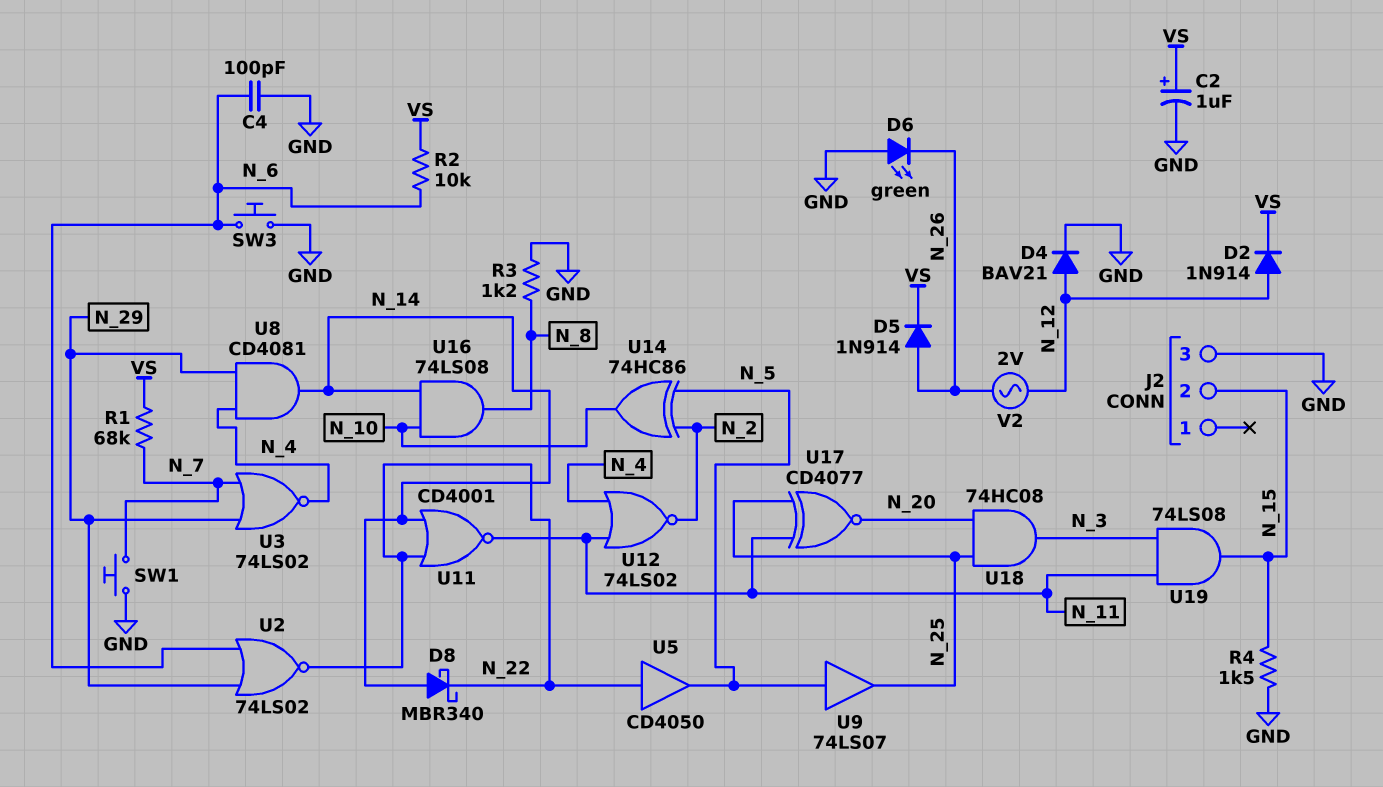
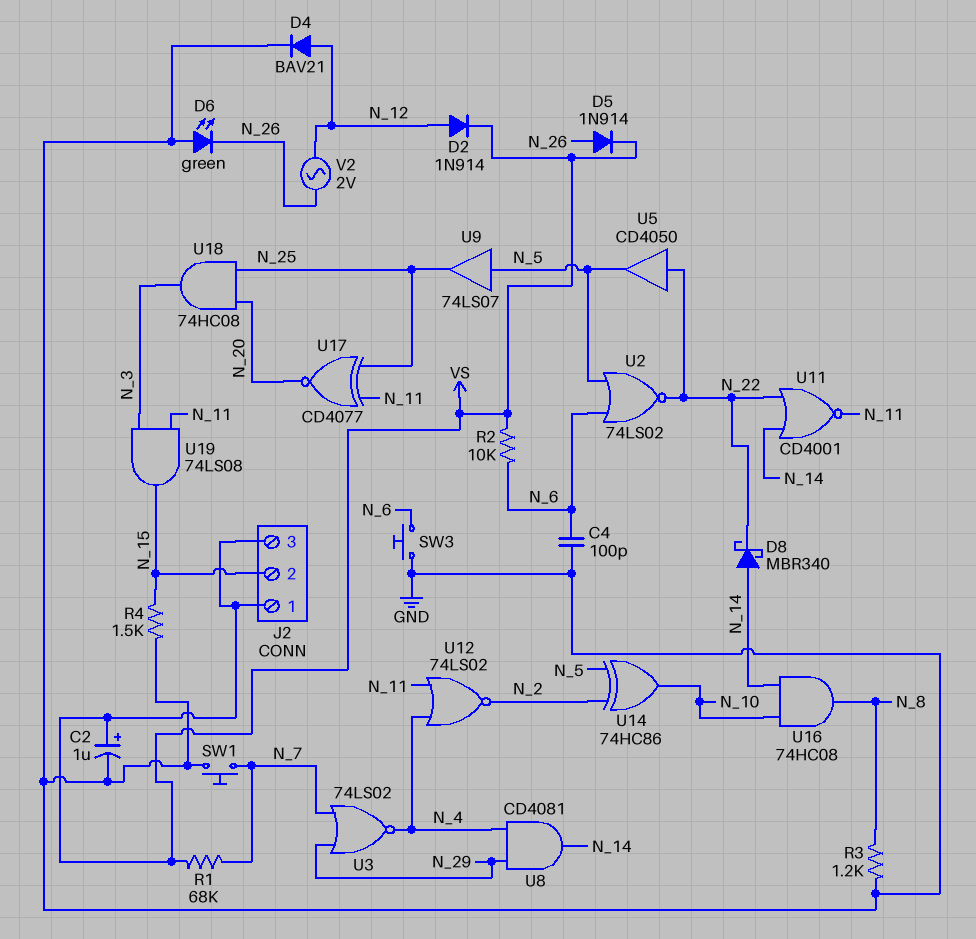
J2 pin 1: none -> VS
J2 pin 3: GND -> VS
U2: NOR 74LS02 (in N_6, in N_29, out N_22) -> NOR 74LS02 (in N_5, in N_6, out N_22)
U16: AND 74LS08 (in N_10, in N_14, out N_8) -> AND 74HC08 (in N_10, in N_14, out N_8)

